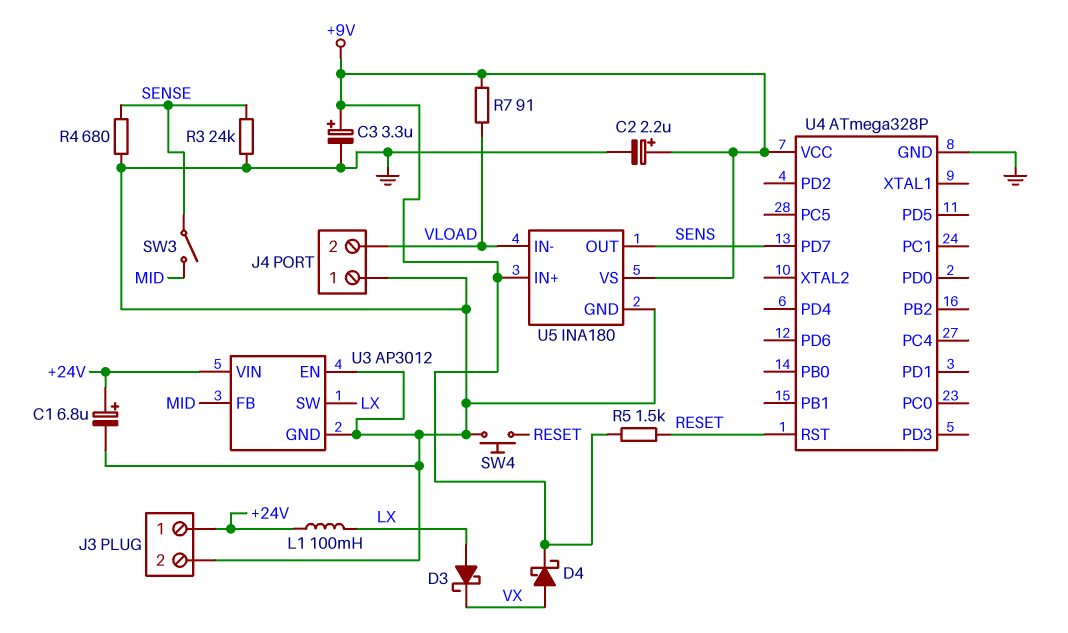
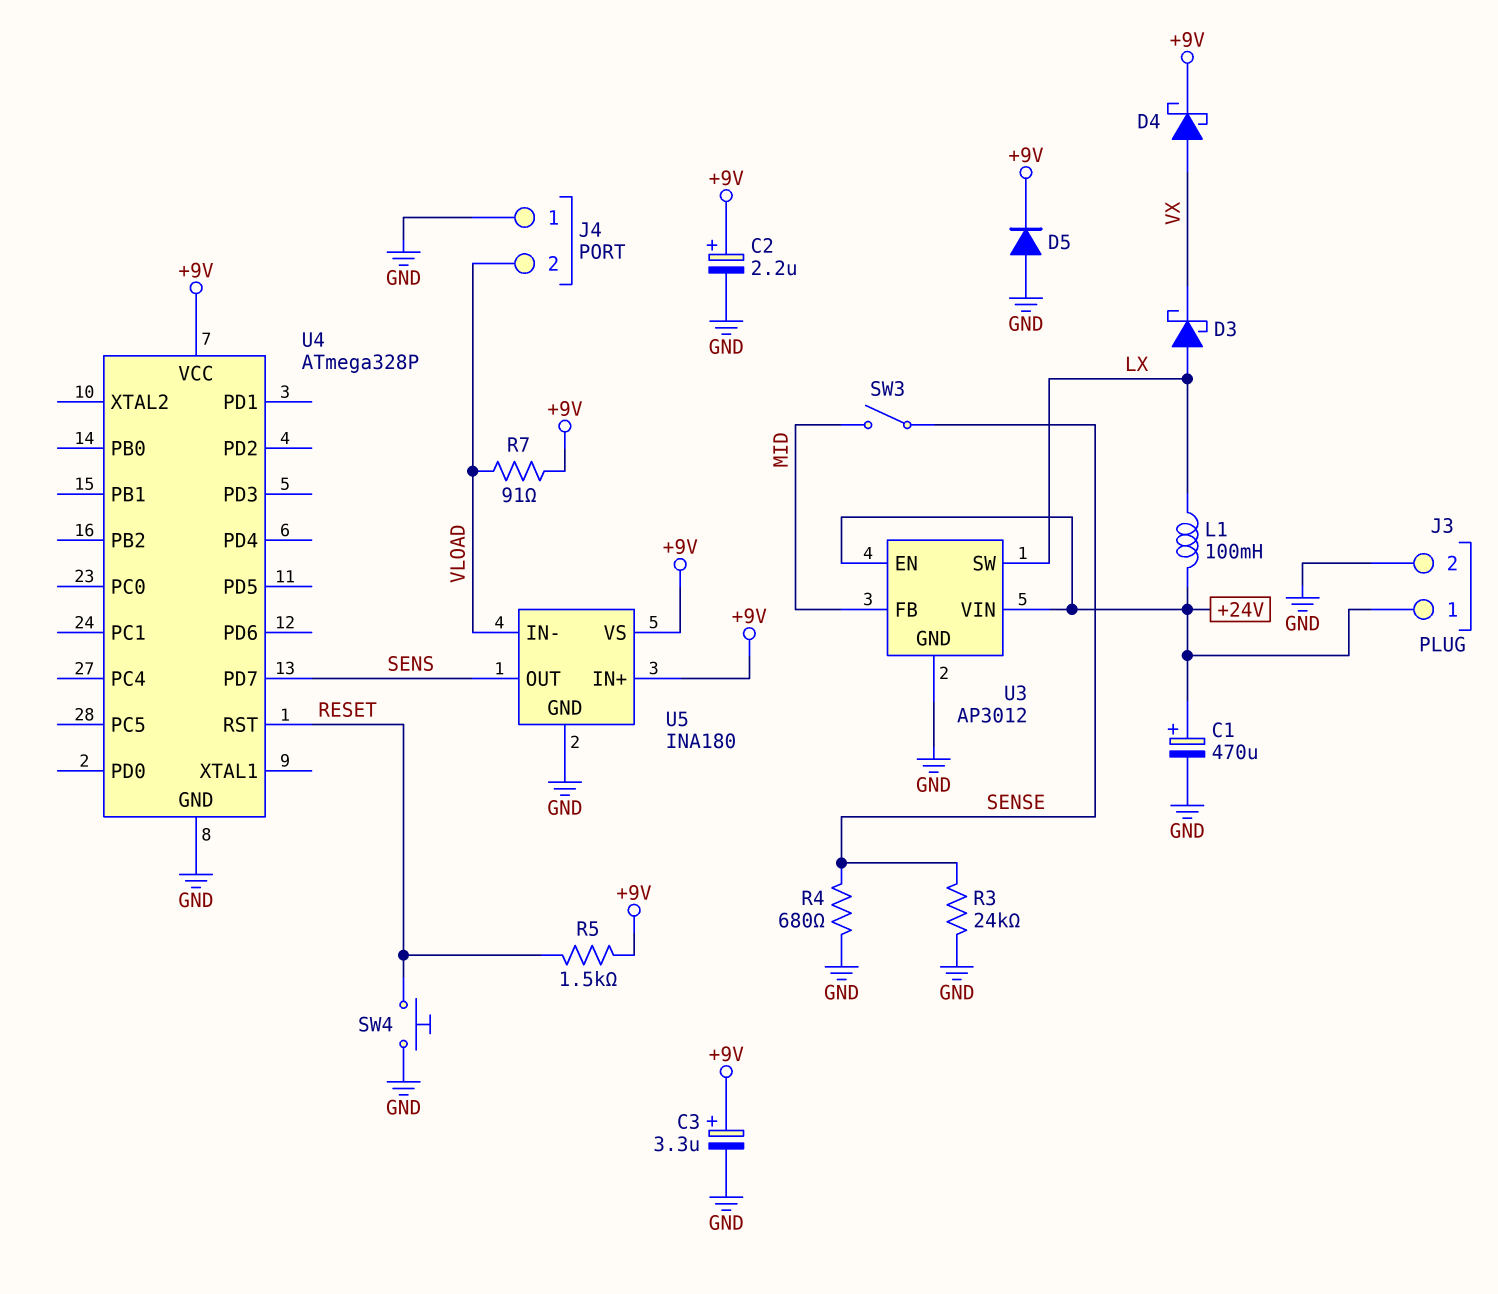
C1: 6.8uF (plus +24V, minus GND) -> 470uF (plus +24V, minus GND)
D5: none -> diode (A GND, K +9V)
U3 pin EN: GND -> +24V

